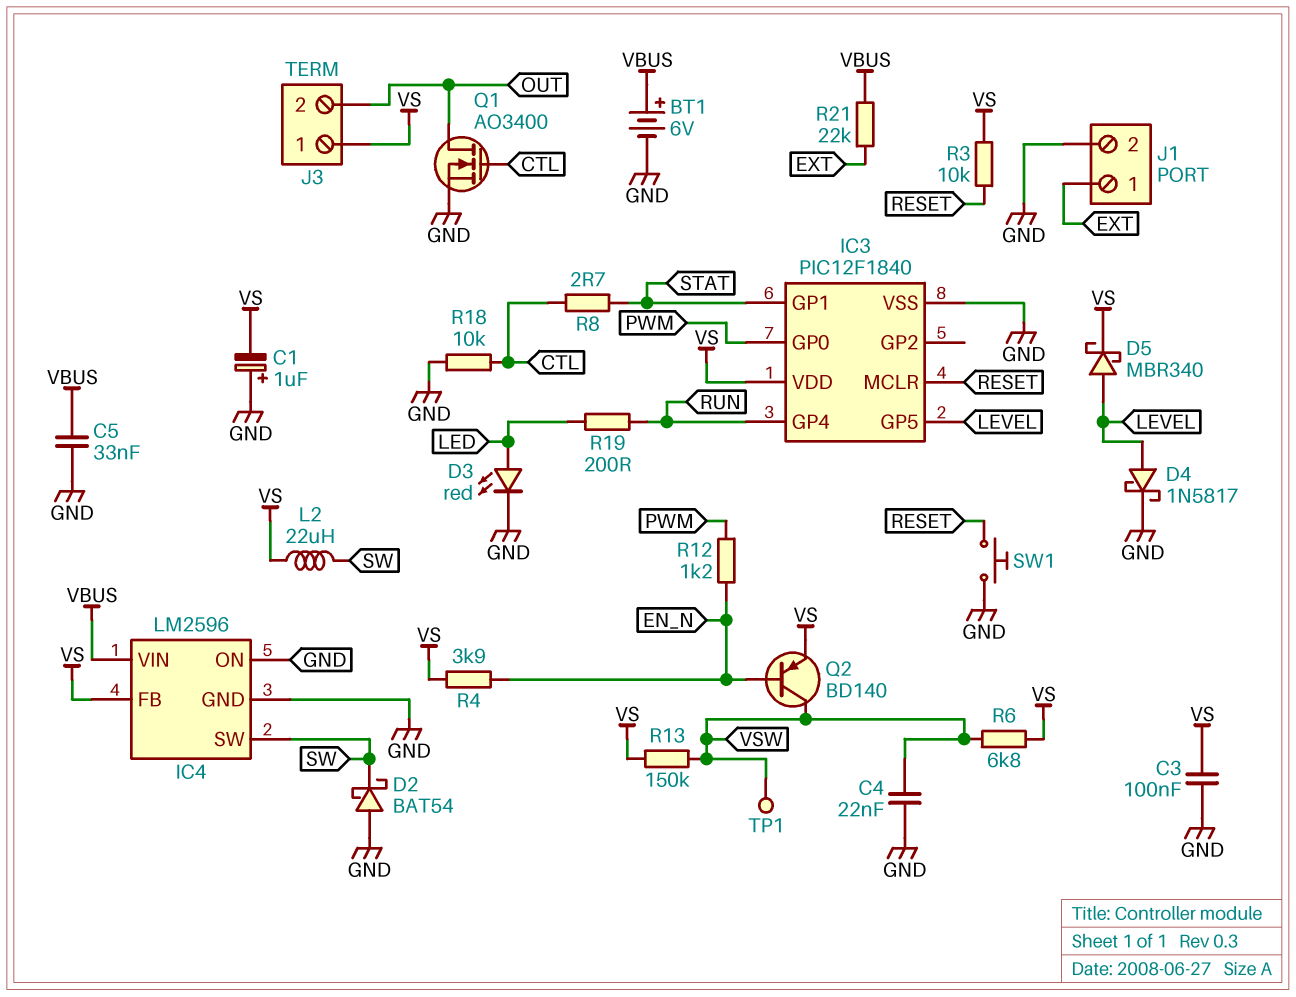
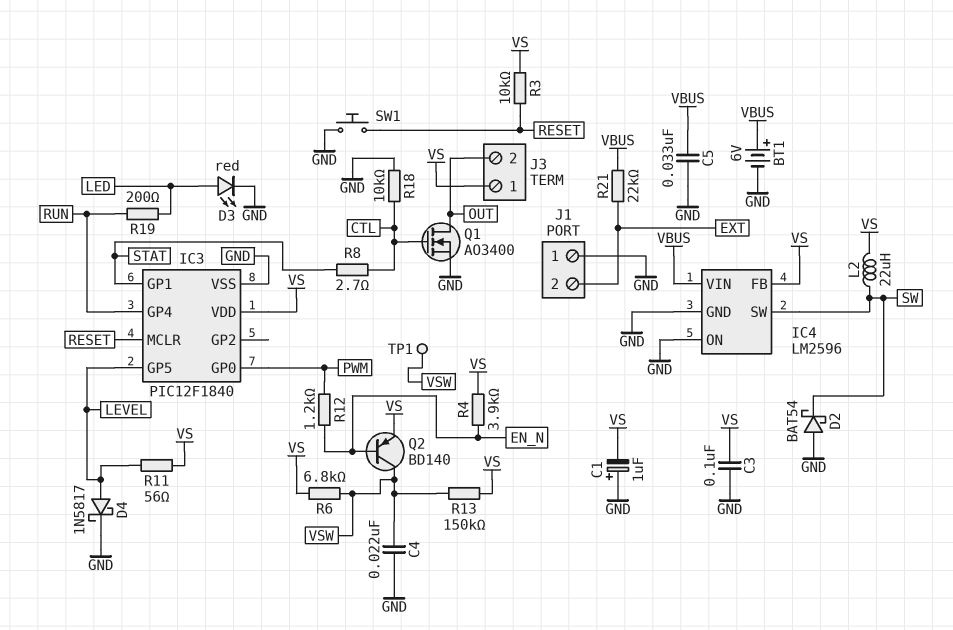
D5: schottky MBR340 (A LEVEL, K VS) -> none
J1 pin 1: EXT -> GND
J1 pin 2: GND -> EXT
R11: none -> 56 (LEVEL, VS)

